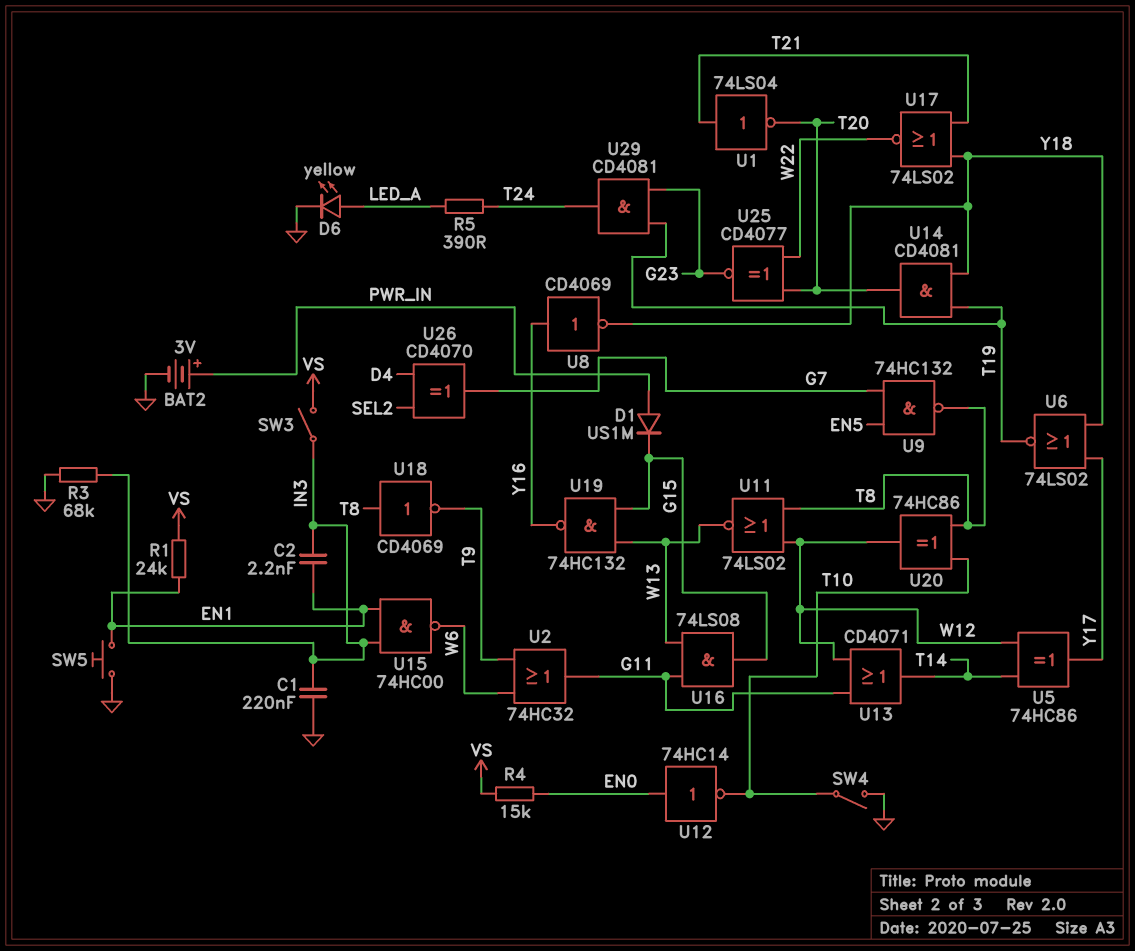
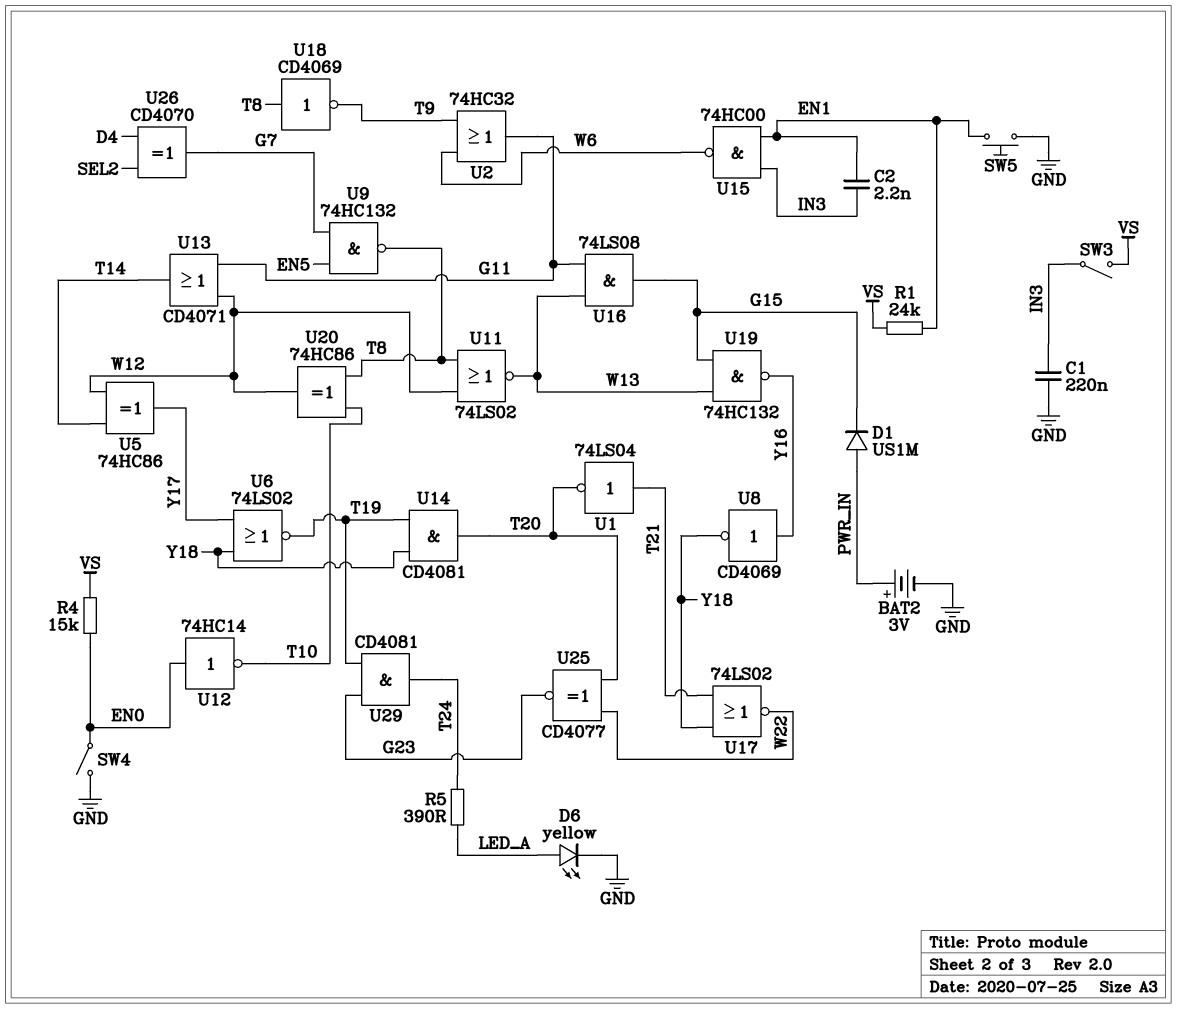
R3: 68k (GND, IN3) -> none
SW4: switch (GND, T10) -> switch (EN0, GND)

